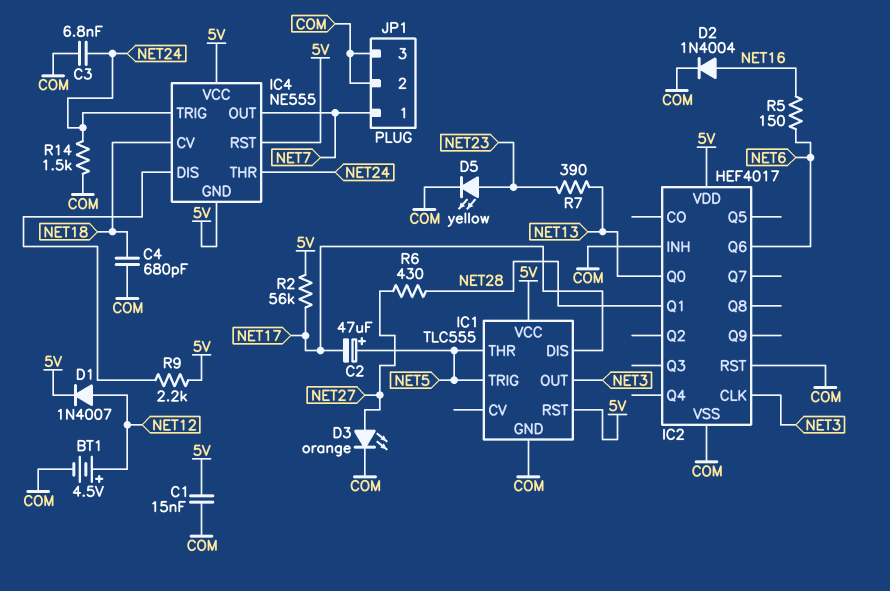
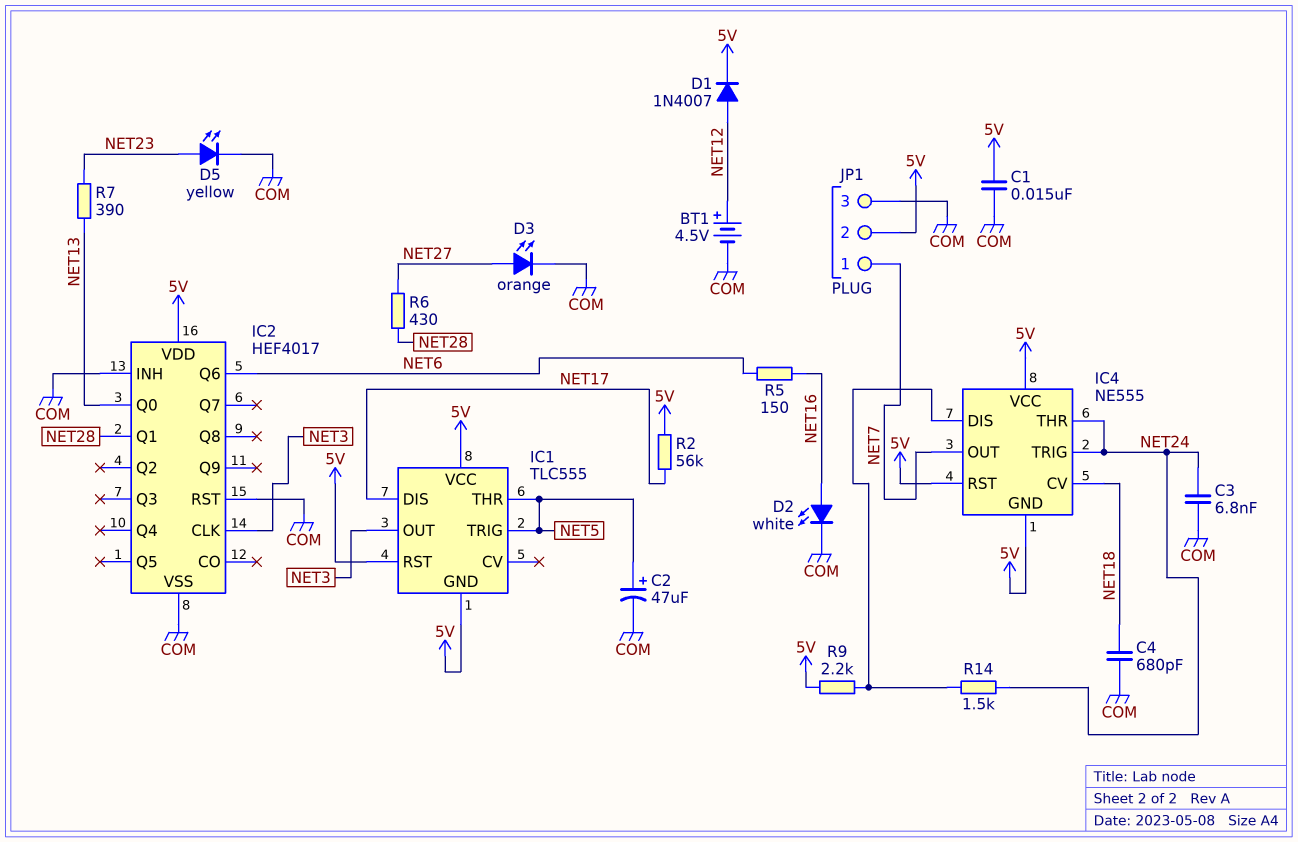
C2: 47uF (plus NET5, minus NET17) -> 47uF (plus NET5, minus COM)
D2: diode 1N4004 (A NET16, K COM) -> LED white (A NET16, K COM)
IC1 pin GND: COM -> 5V
JP1 pin 2: COM -> 5V
R14: 1.5k (COM, NET24) -> 1.5k (IC4/DIS, NET24)

